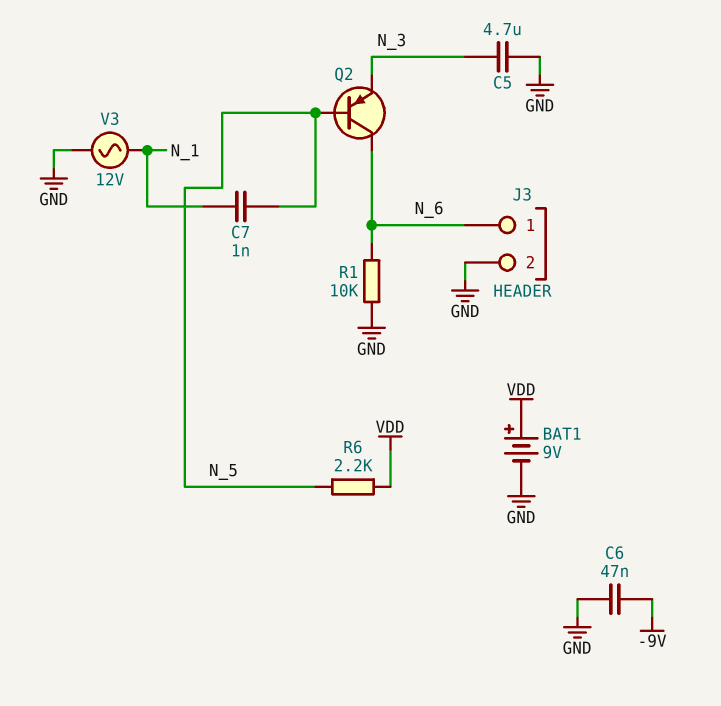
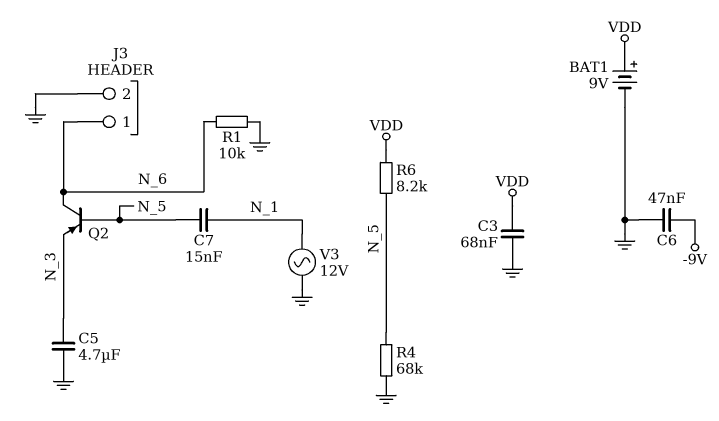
C3: none -> 68nF (GND, VDD)
C7: 1nF (N_1, N_5) -> 15nF (N_1, N_5)
R4: none -> 68k (GND, N_5)
R6: 2.2k (N_5, VDD) -> 8.2k (N_5, VDD)

